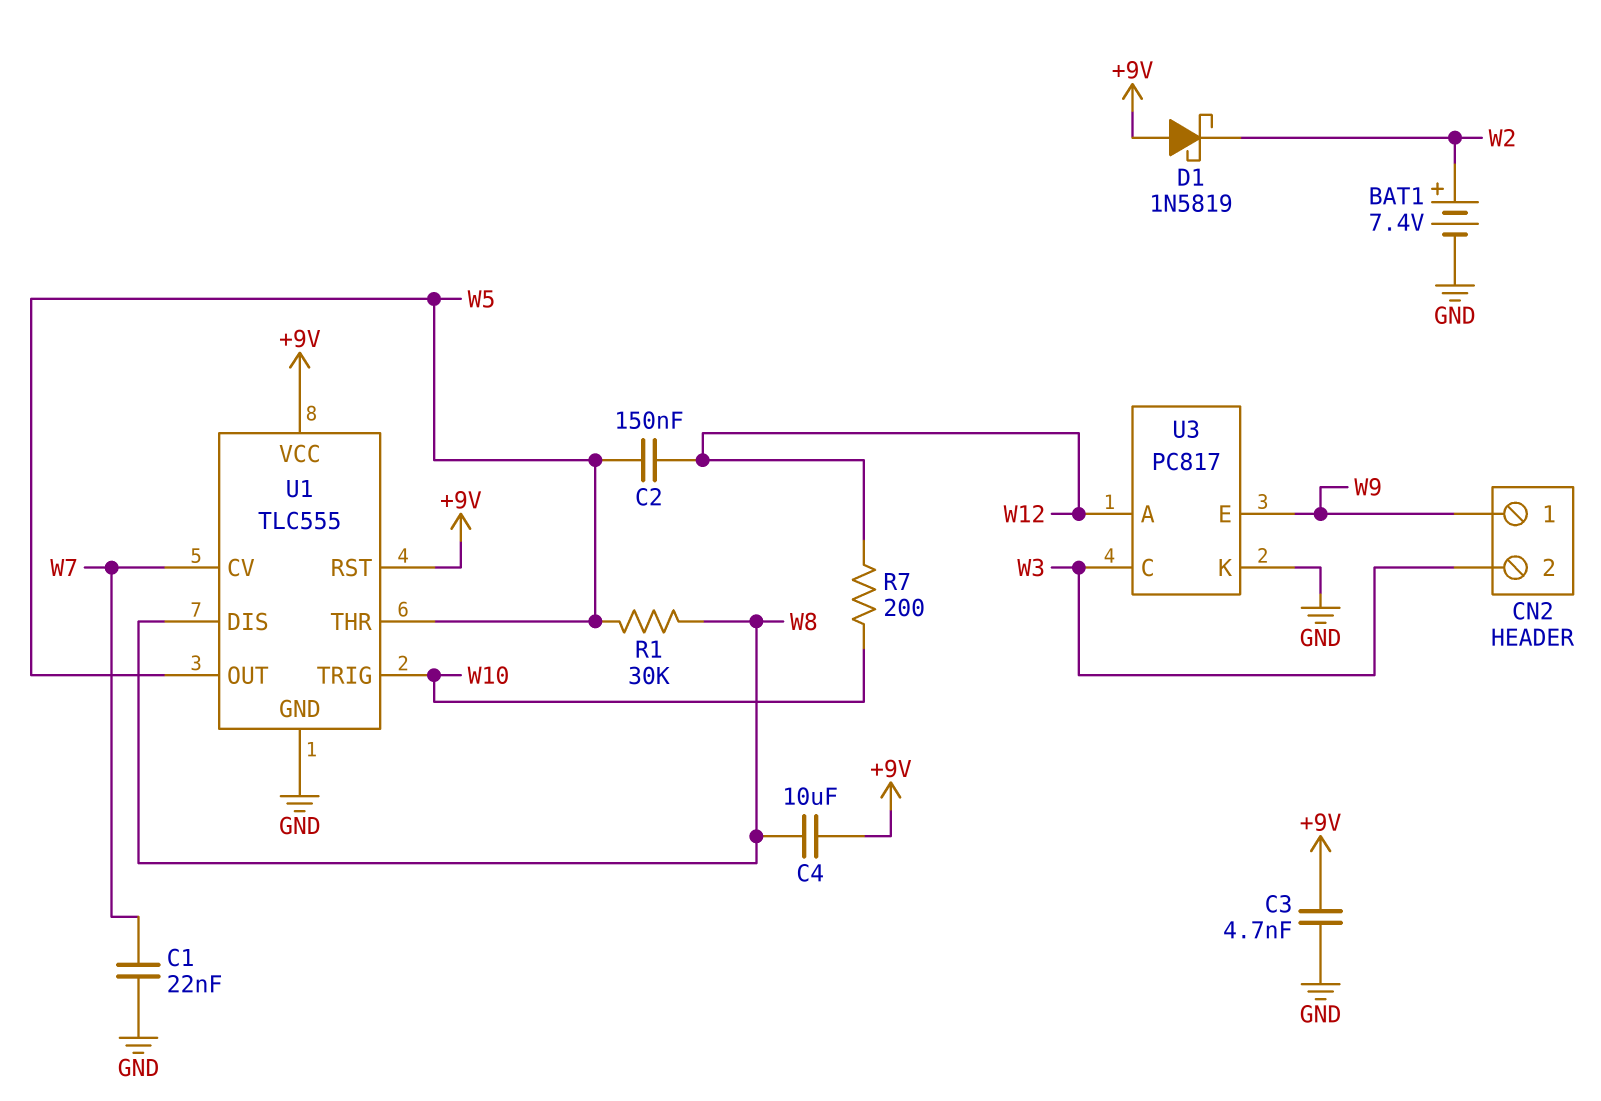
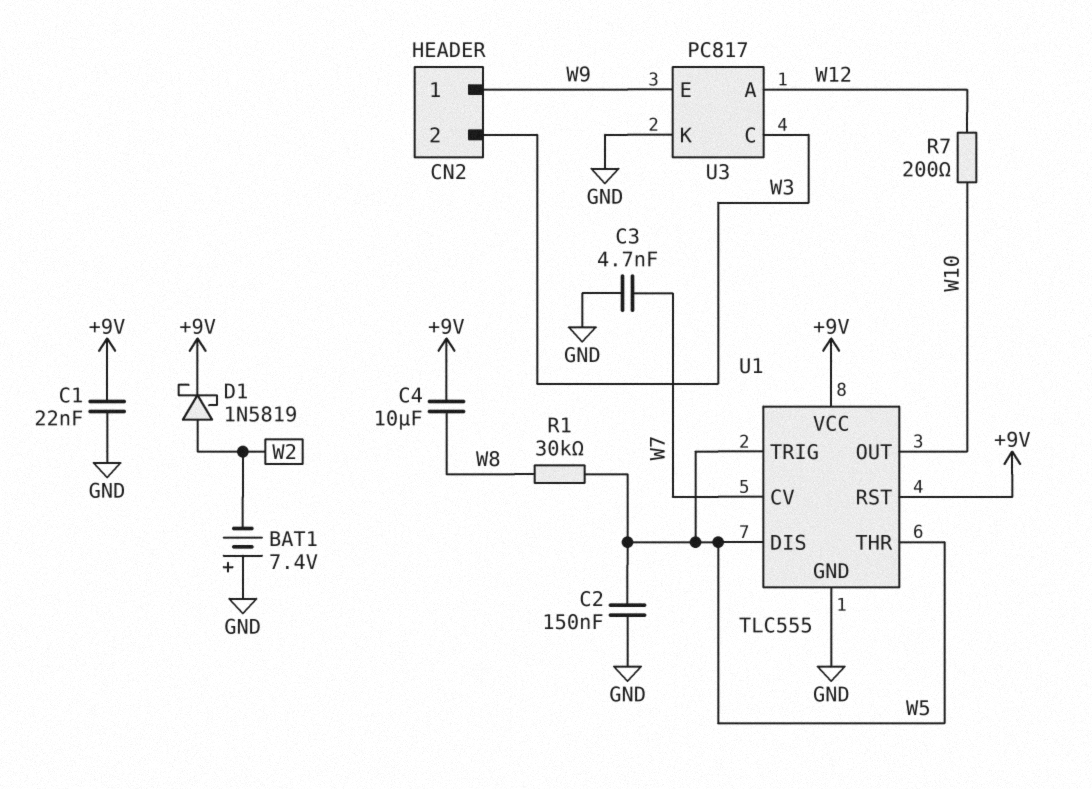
BAT1: 7.4V (plus W2, minus GND) -> 7.4V (plus GND, minus W2)
C1: 22nF (GND, W7) -> 22nF (+9V, GND)
C2: 150nF (W5, W12) -> 150nF (GND, W5)
C3: 4.7nF (+9V, GND) -> 4.7nF (GND, W7)
D1: schottky 1N5819 (A +9V, K W2) -> schottky 1N5819 (A W2, K +9V)
U1 pin DIS: W8 -> W5
U1 pin OUT: W5 -> W10
U1 pin TRIG: W10 -> W5

